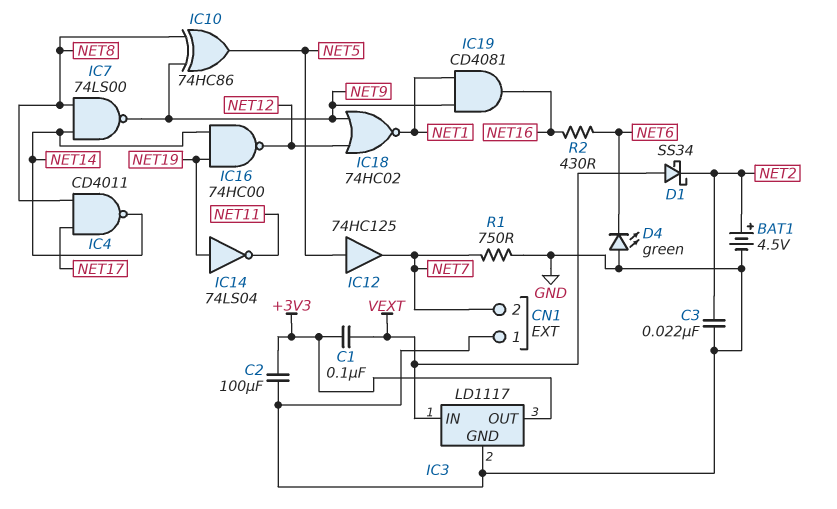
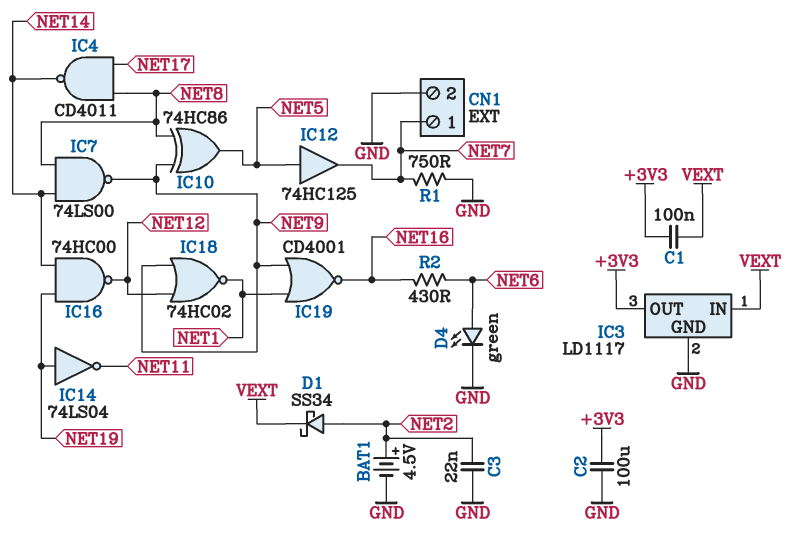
CN1 pin 1: GND -> NET7
CN1 pin 2: NET7 -> GND
D1: schottky SS34 (A VEXT, K NET2) -> schottky SS34 (A NET2, K VEXT)
D4: LED green (A GND, K NET6) -> LED green (A NET6, K GND)
IC19: AND CD4081 (in NET1, in NET9, out NET16) -> NOR CD4001 (in NET1, in NET9, out NET16)

